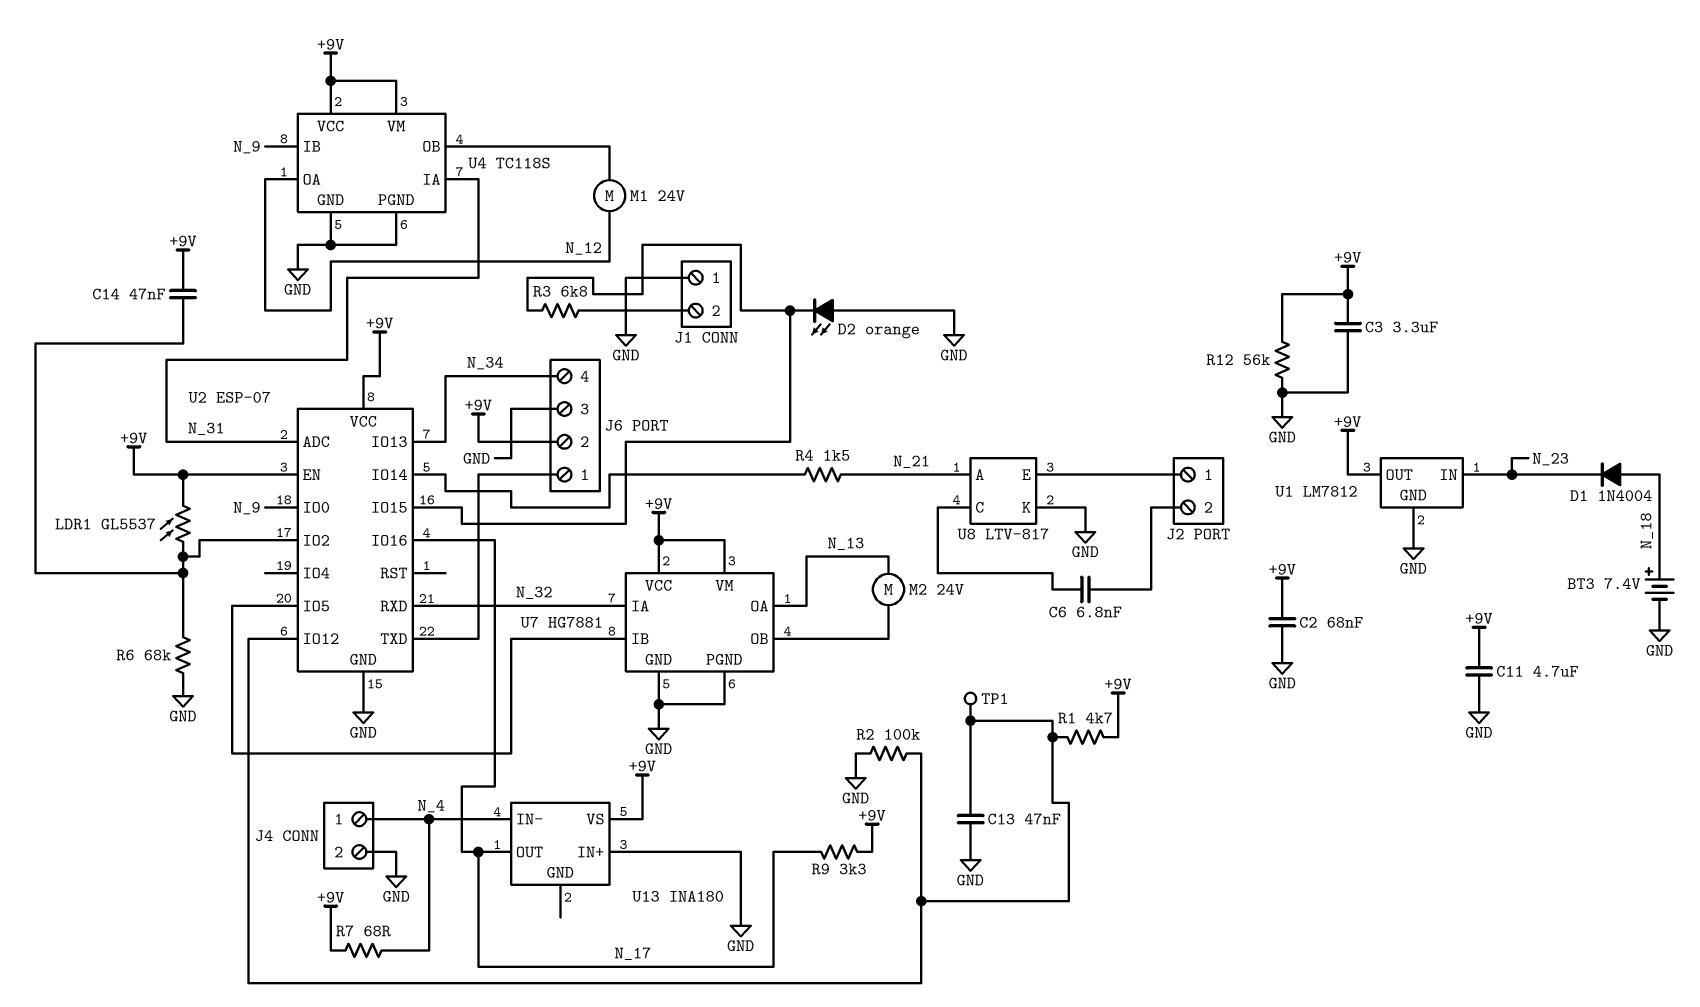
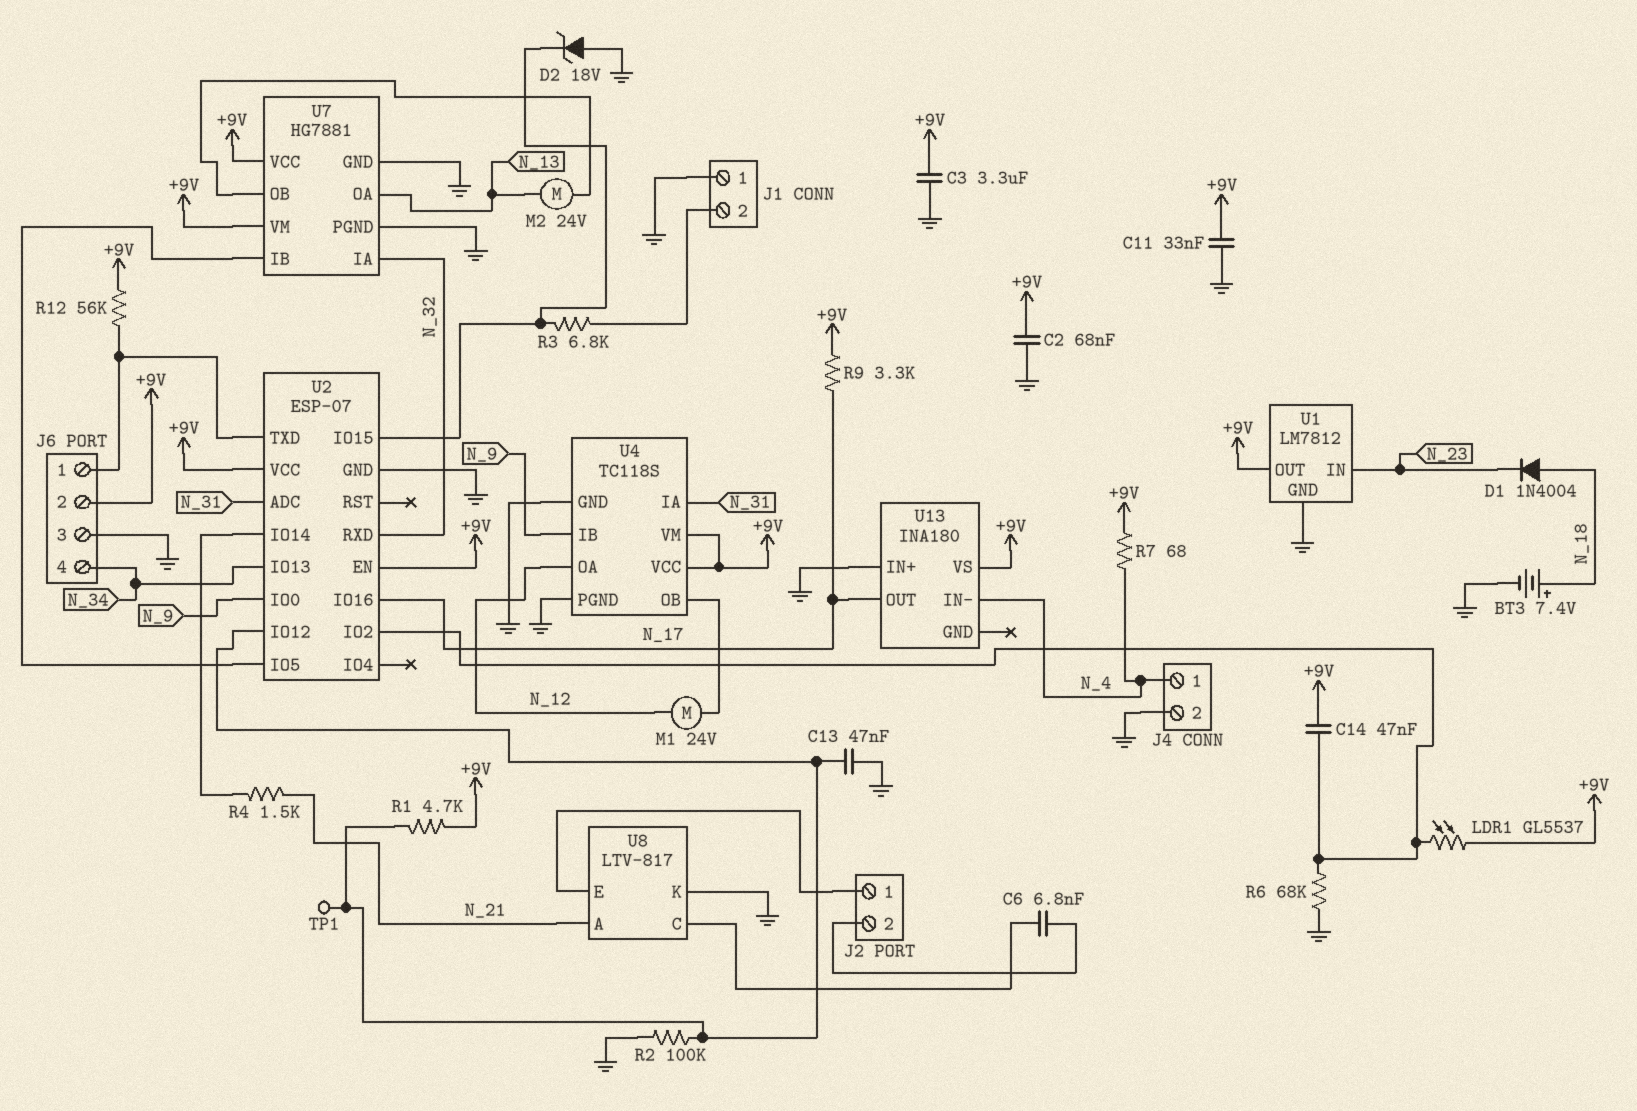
C11: 4.7uF (+9V, GND) -> 33nF (+9V, GND)
D2: LED orange (A GND, K U2/IO15) -> zener 18V (A GND, K U2/IO15)
R12: 56k (+9V, GND) -> 56k (+9V, J6/1)

